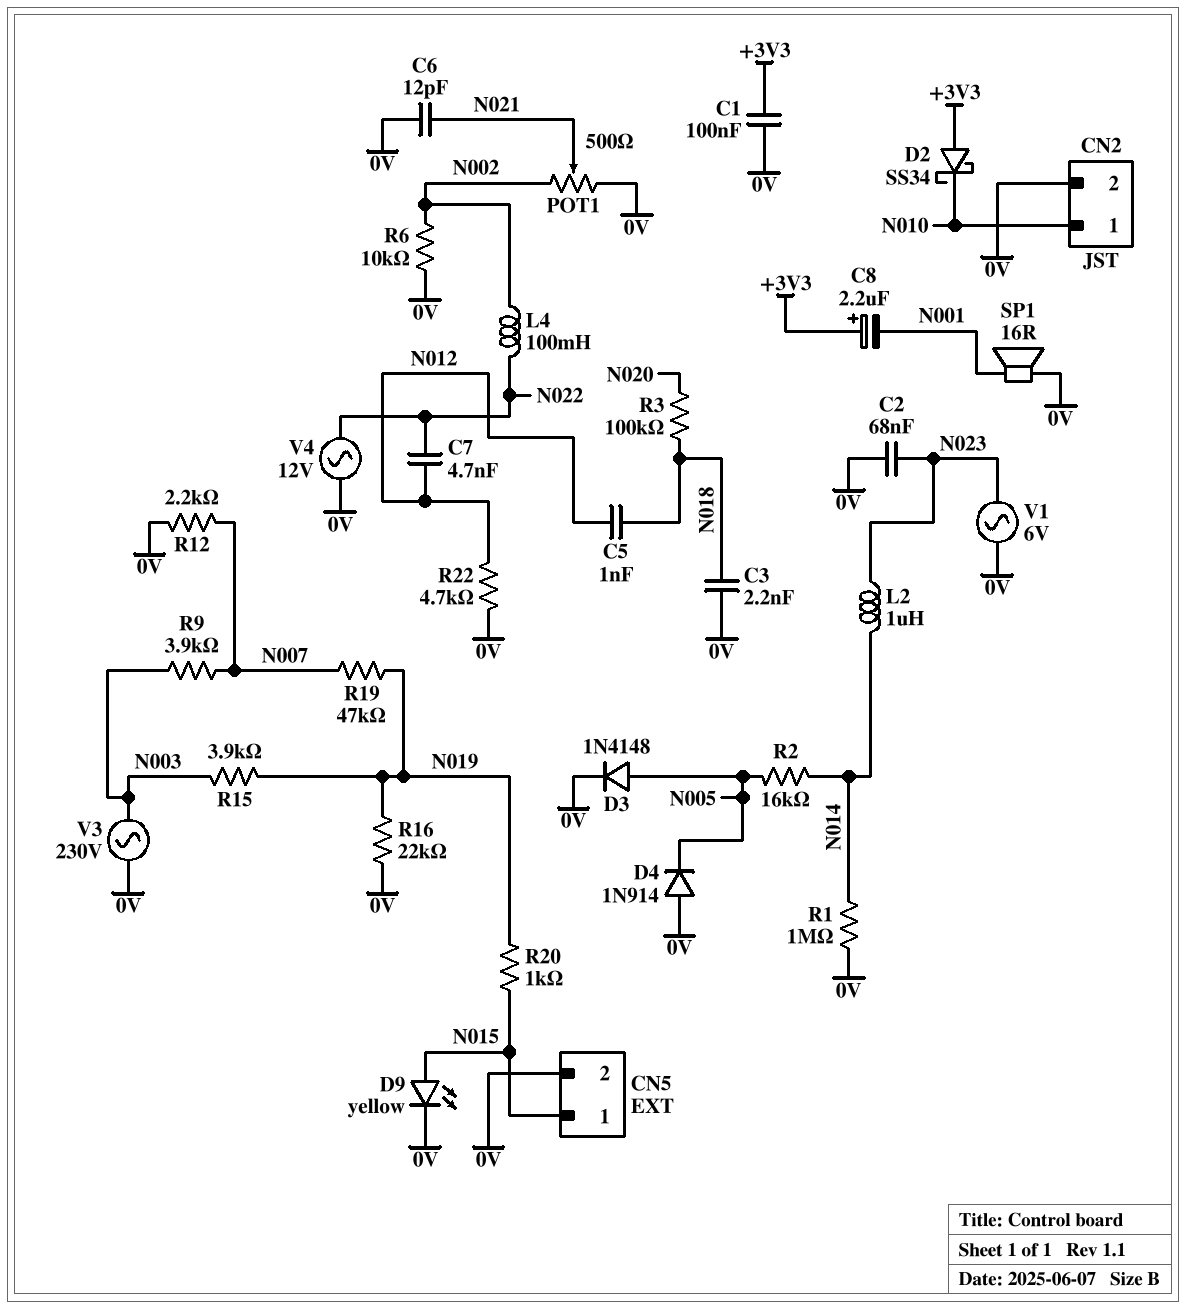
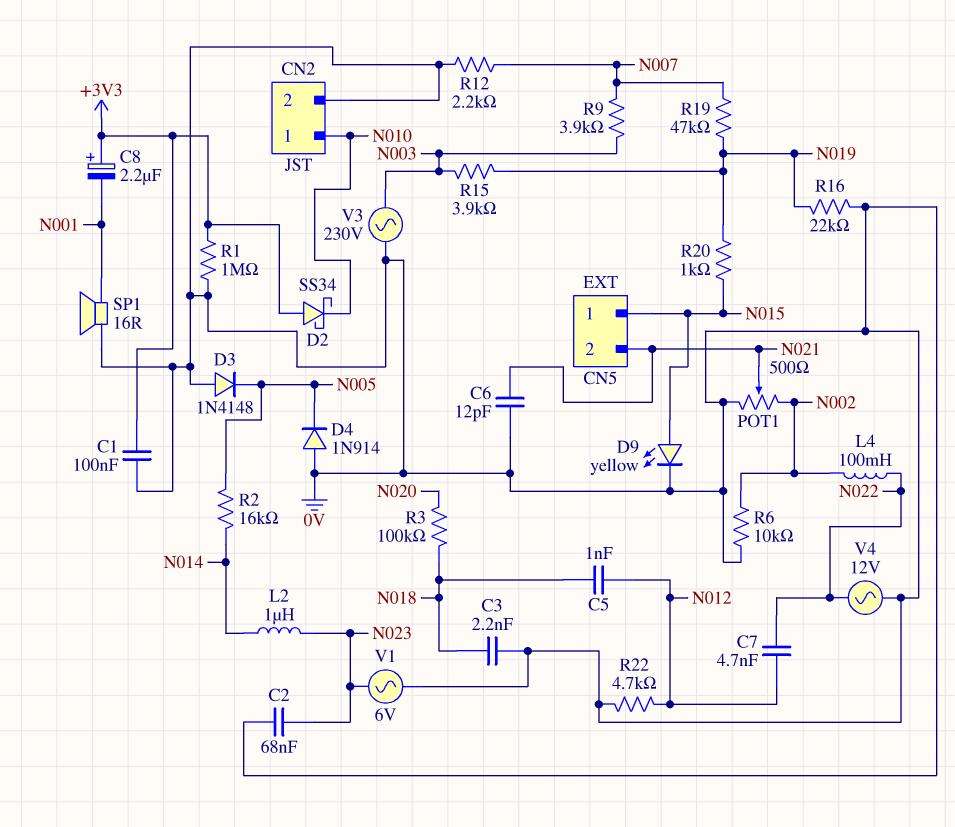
CN5 pin 2: 0V -> N021
D3: diode 1N4148 (A N005, K 0V) -> diode 1N4148 (A 0V, K N005)
R1: 1M (0V, N014) -> 1M (+3V3, 0V)

